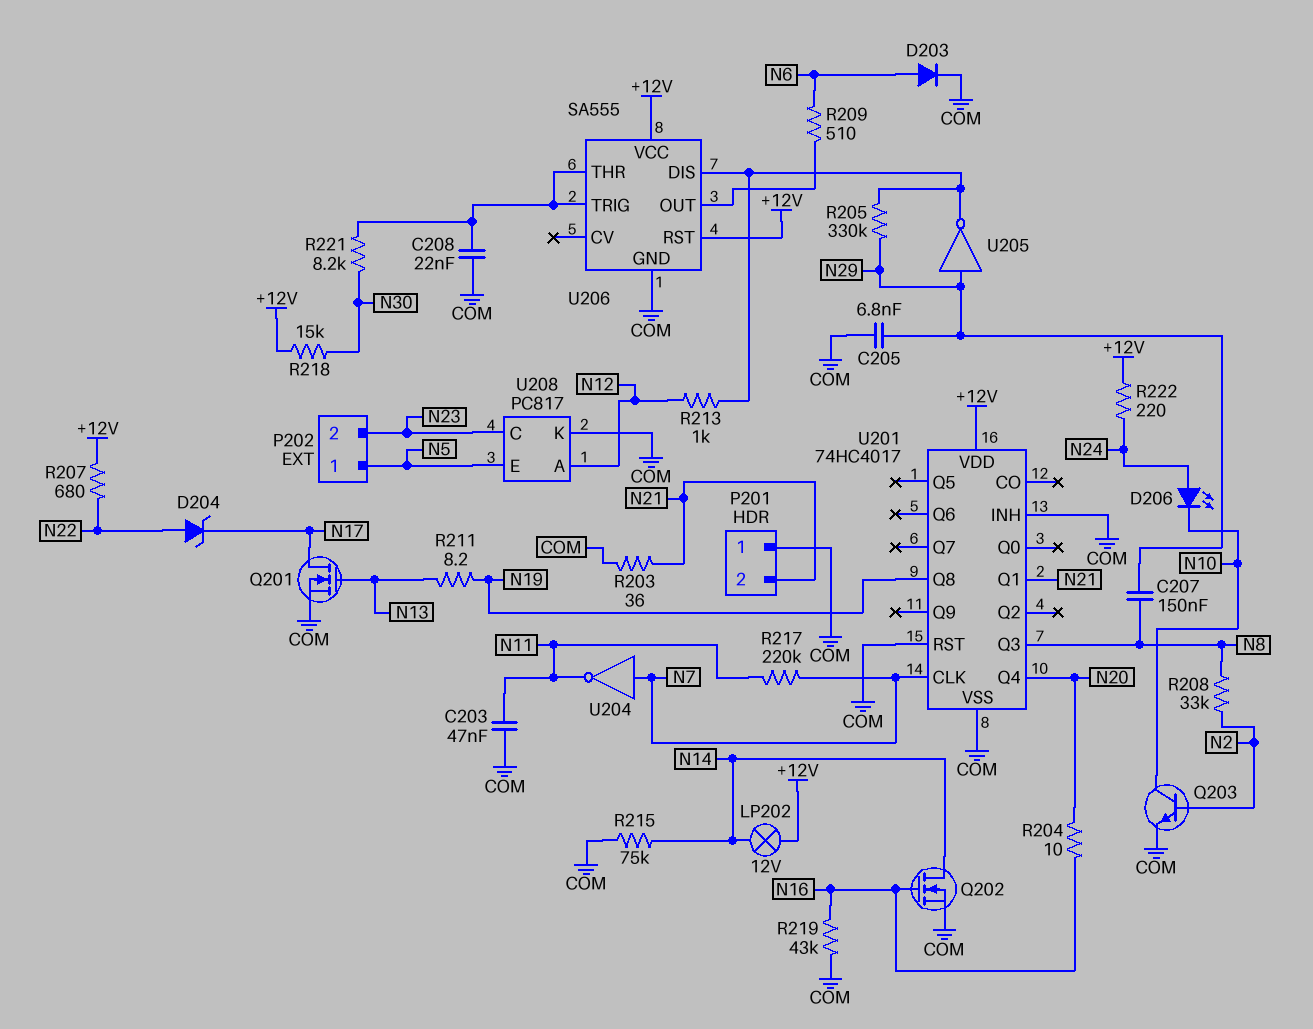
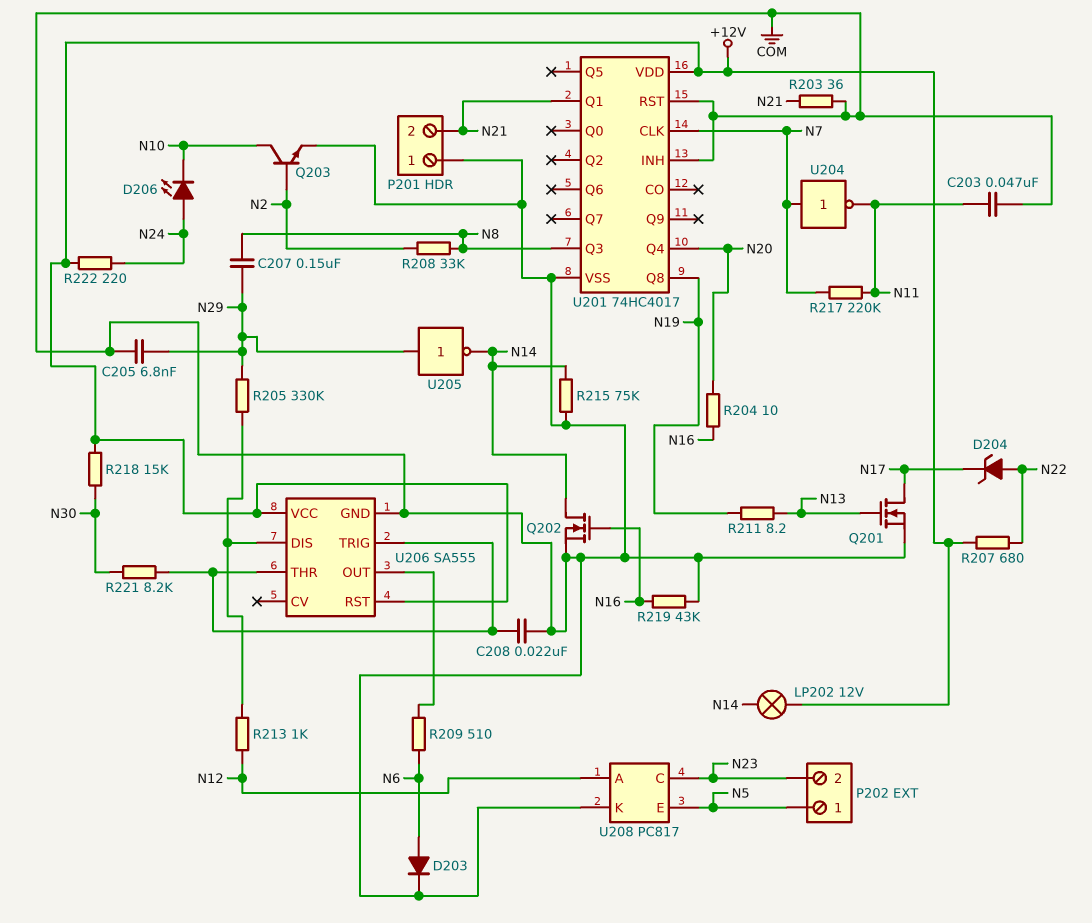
U205: NOT (in N29, out U206/DIS) -> NOT (in N29, out N14)

